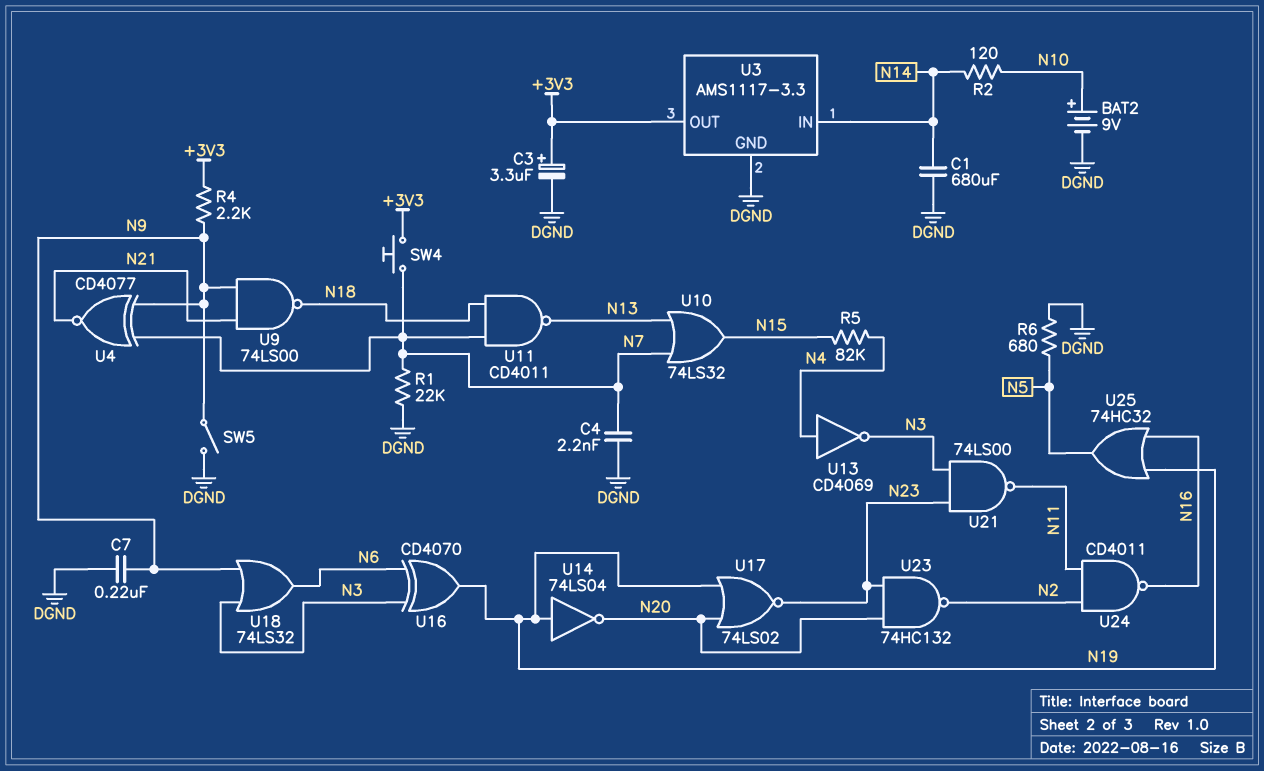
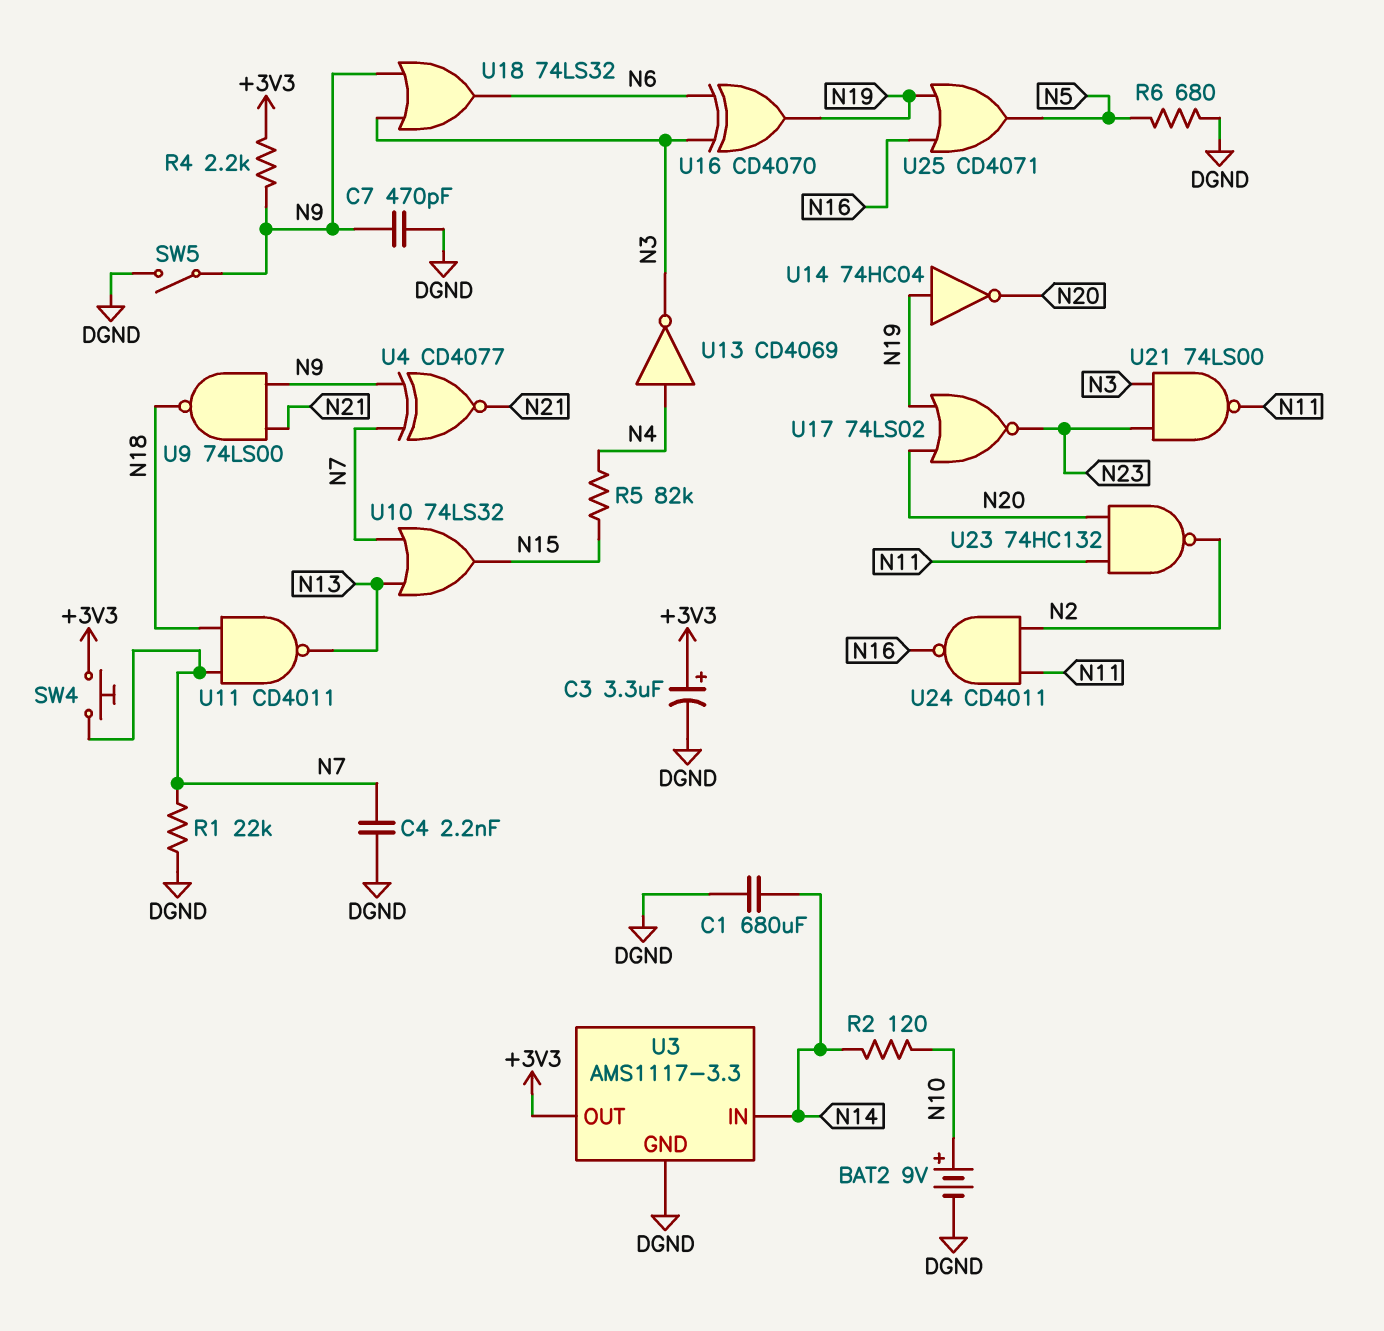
C7: 220nF (DGND, N9) -> 470pF (DGND, N9)
U14: NOT 74LS04 (in N19, out N20) -> NOT 74HC04 (in N19, out N20)
U23: NAND 74HC132 (in N20, in N23, out N2) -> NAND 74HC132 (in N11, in N20, out N2)
U25: OR 74HC32 (in N16, in N19, out N5) -> OR CD4071 (in N16, in N19, out N5)

